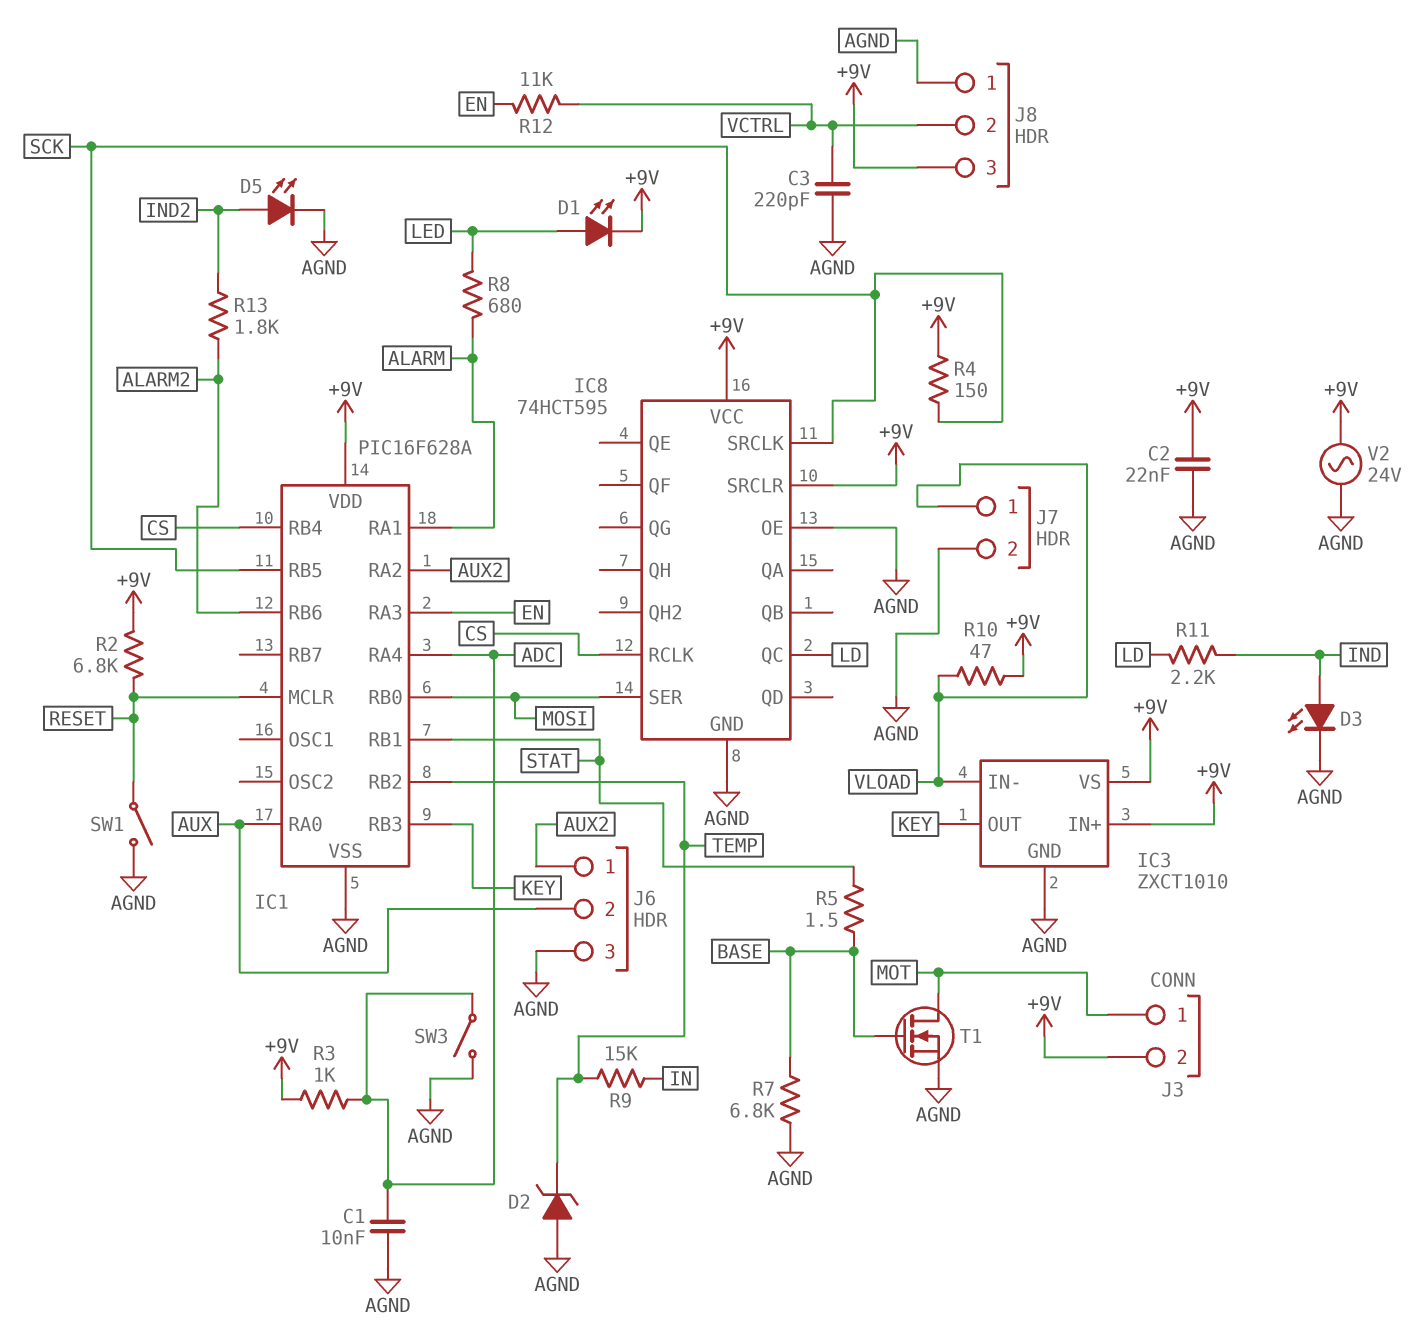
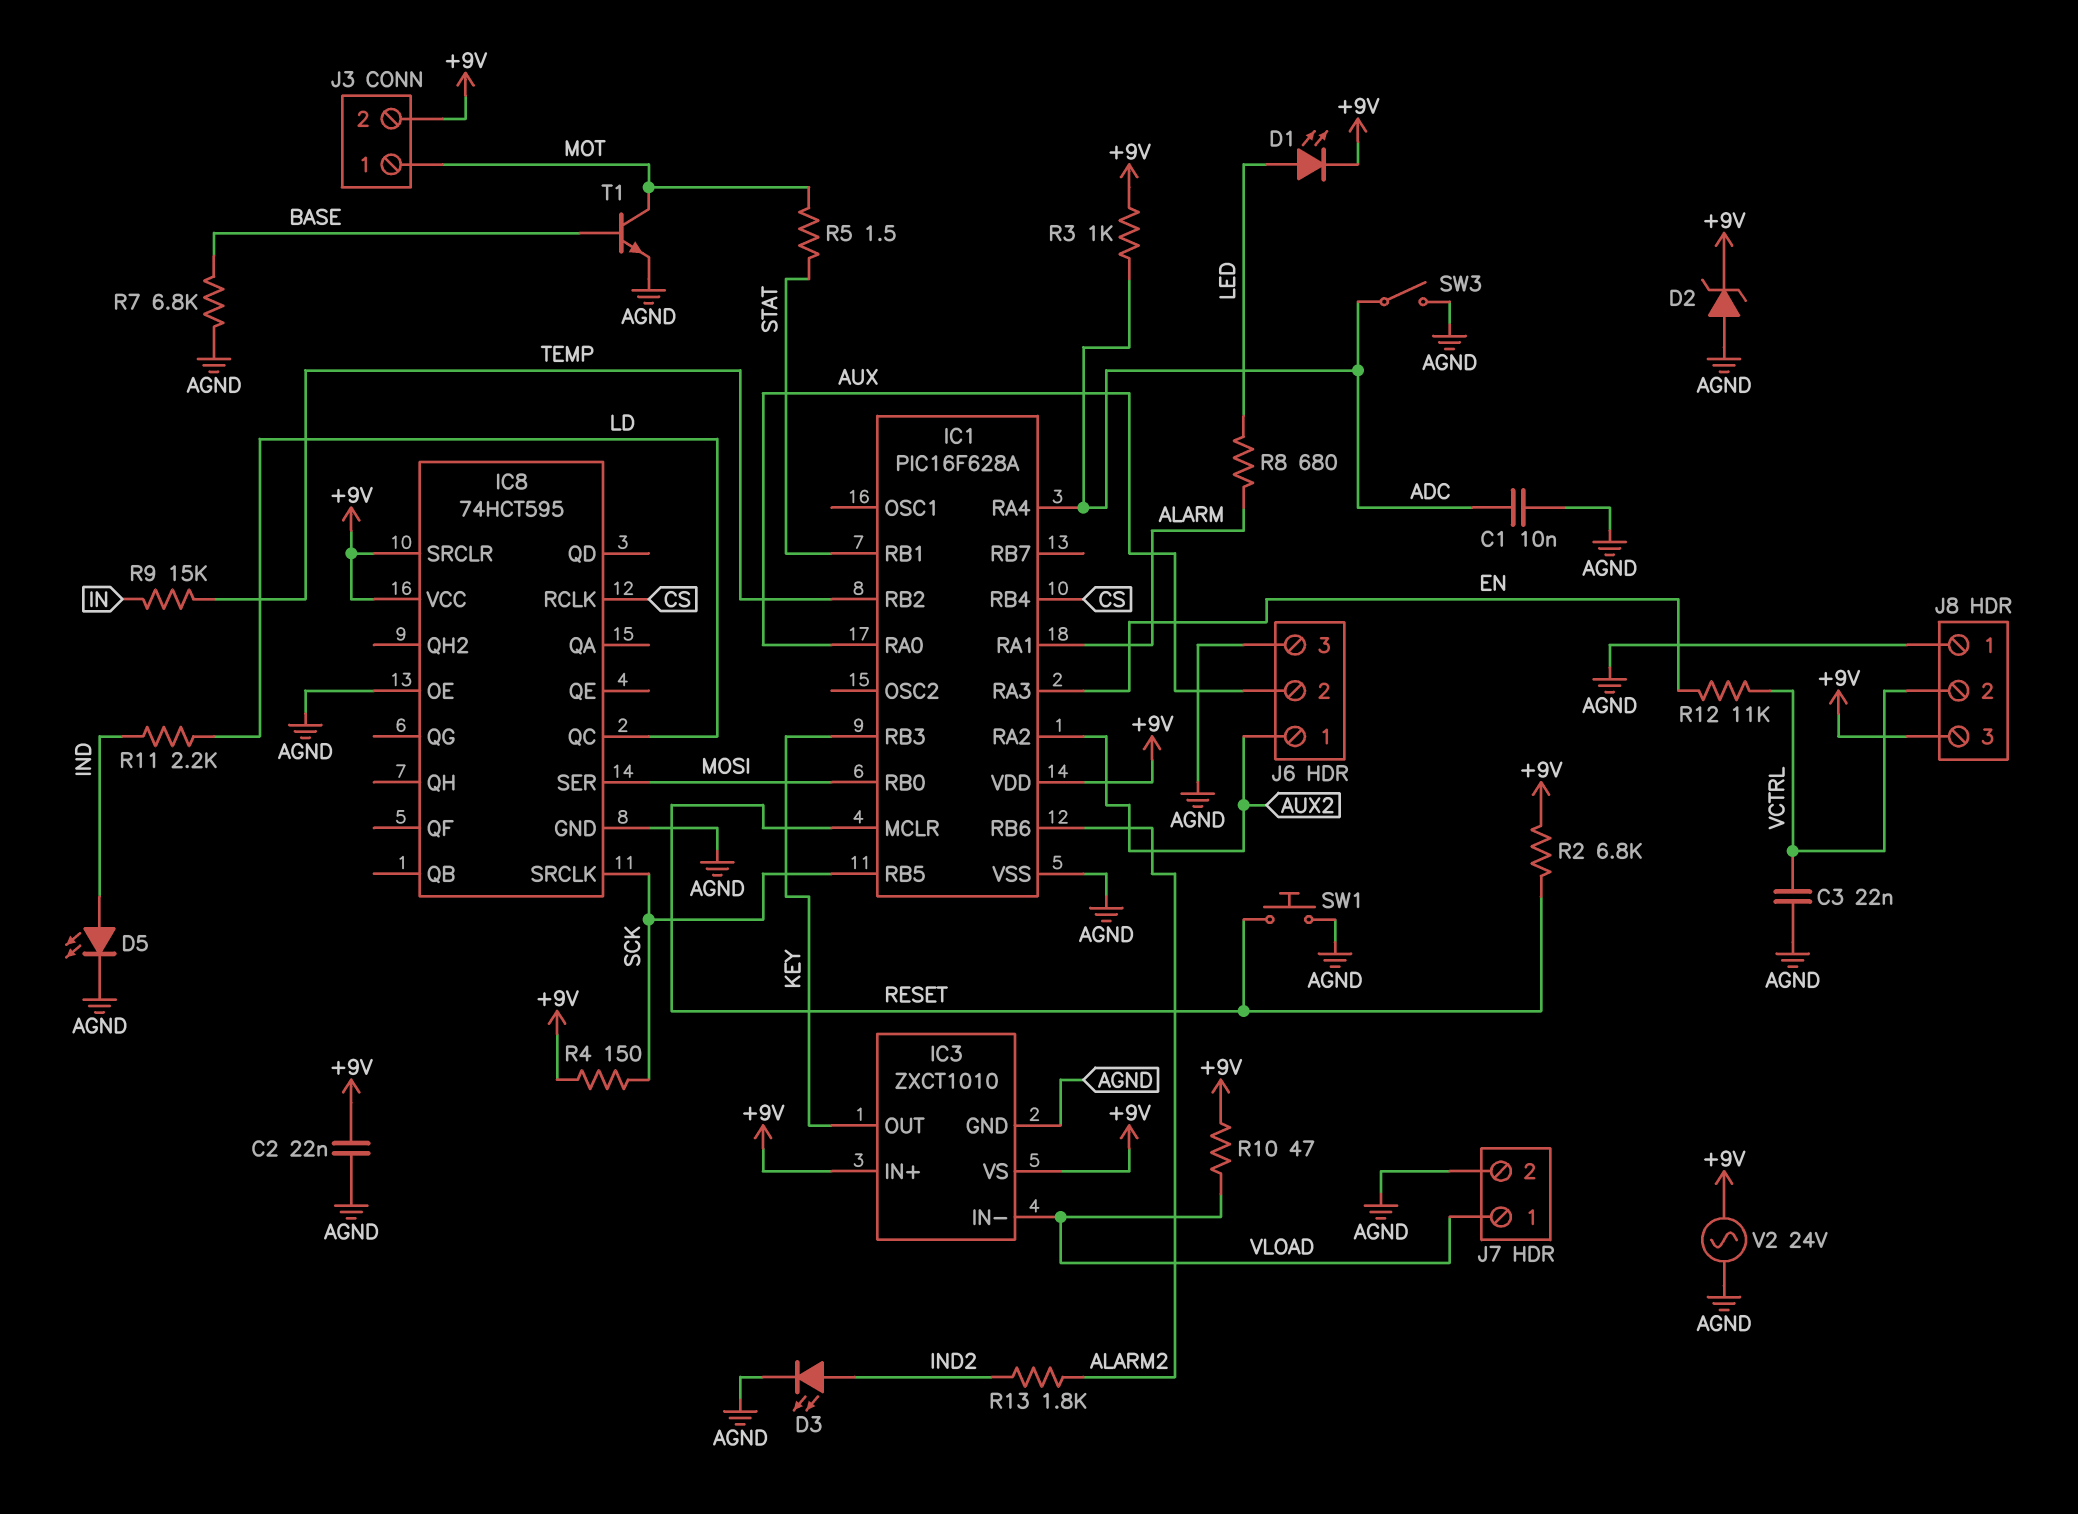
C3: 220pF (AGND, VCTRL) -> 22nF (AGND, VCTRL)
D2: zener (A AGND, K TEMP) -> zener (A AGND, K +9V)
D3: LED (A IND, K AGND) -> LED (A IND2, K AGND)
D5: LED (A IND2, K AGND) -> LED (A IND, K AGND)
R5: 1.5 (BASE, STAT) -> 1.5 (MOT, STAT)
SW1: switch (AGND, RESET) -> button (AGND, RESET)
T1: NMOS (G BASE, D MOT, S AGND) -> NPN (B BASE, C MOT, E AGND)

